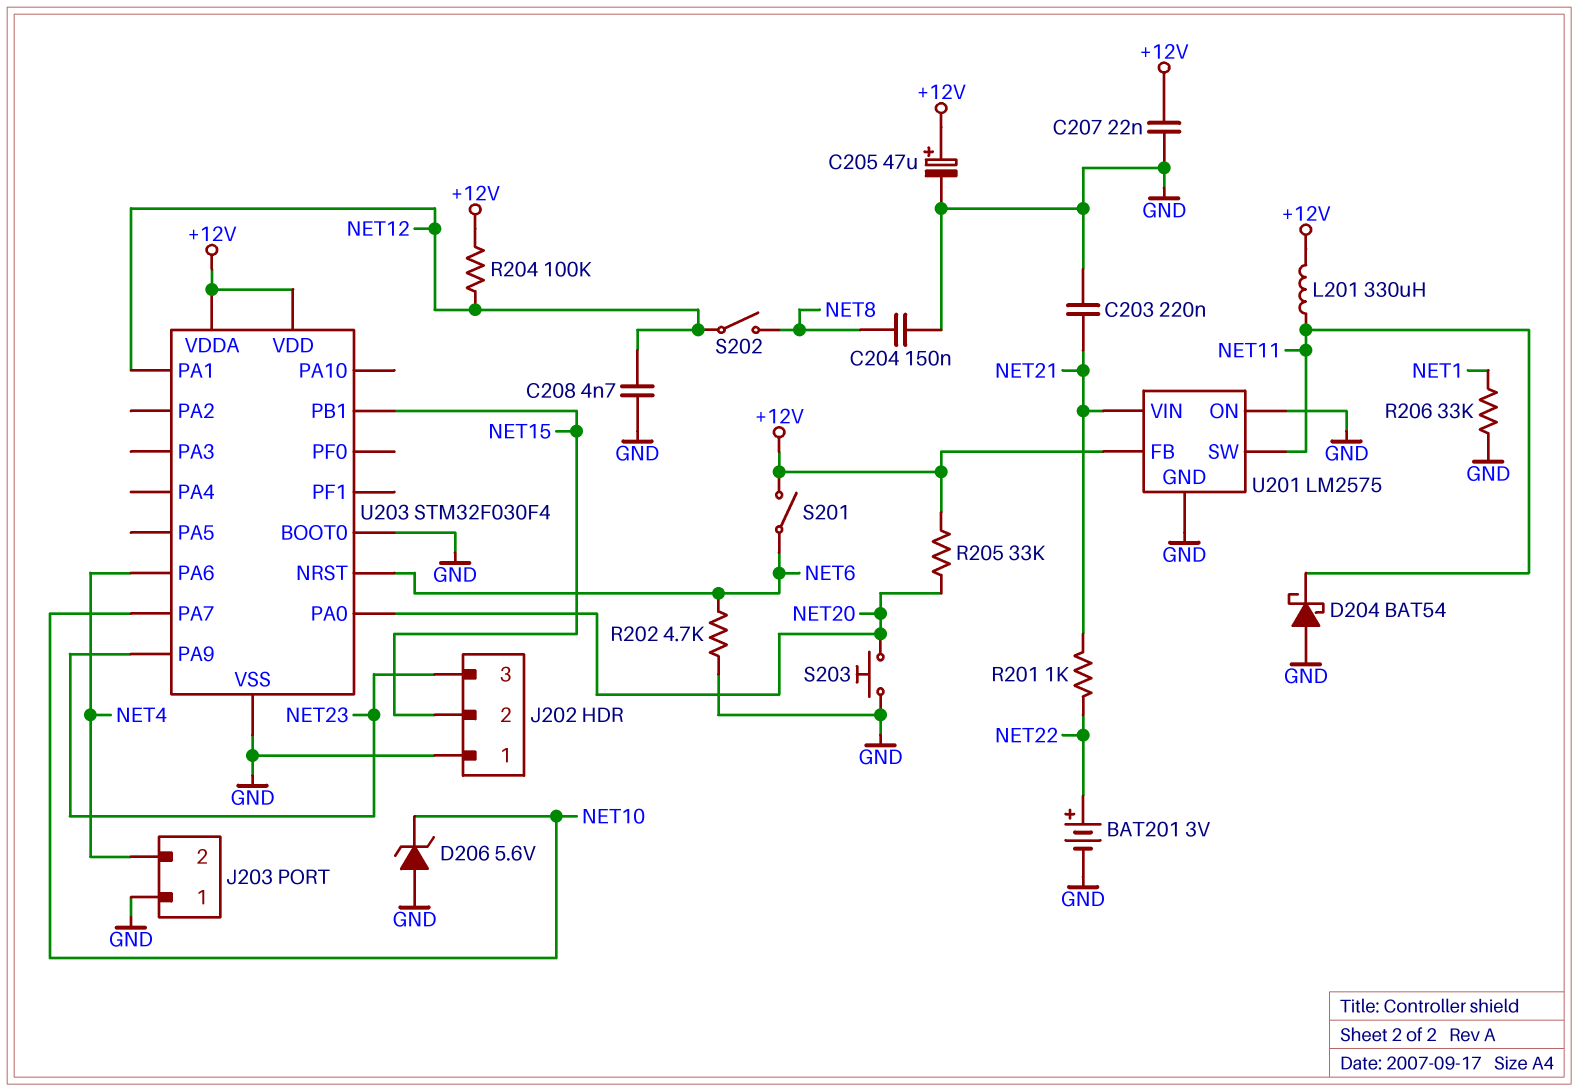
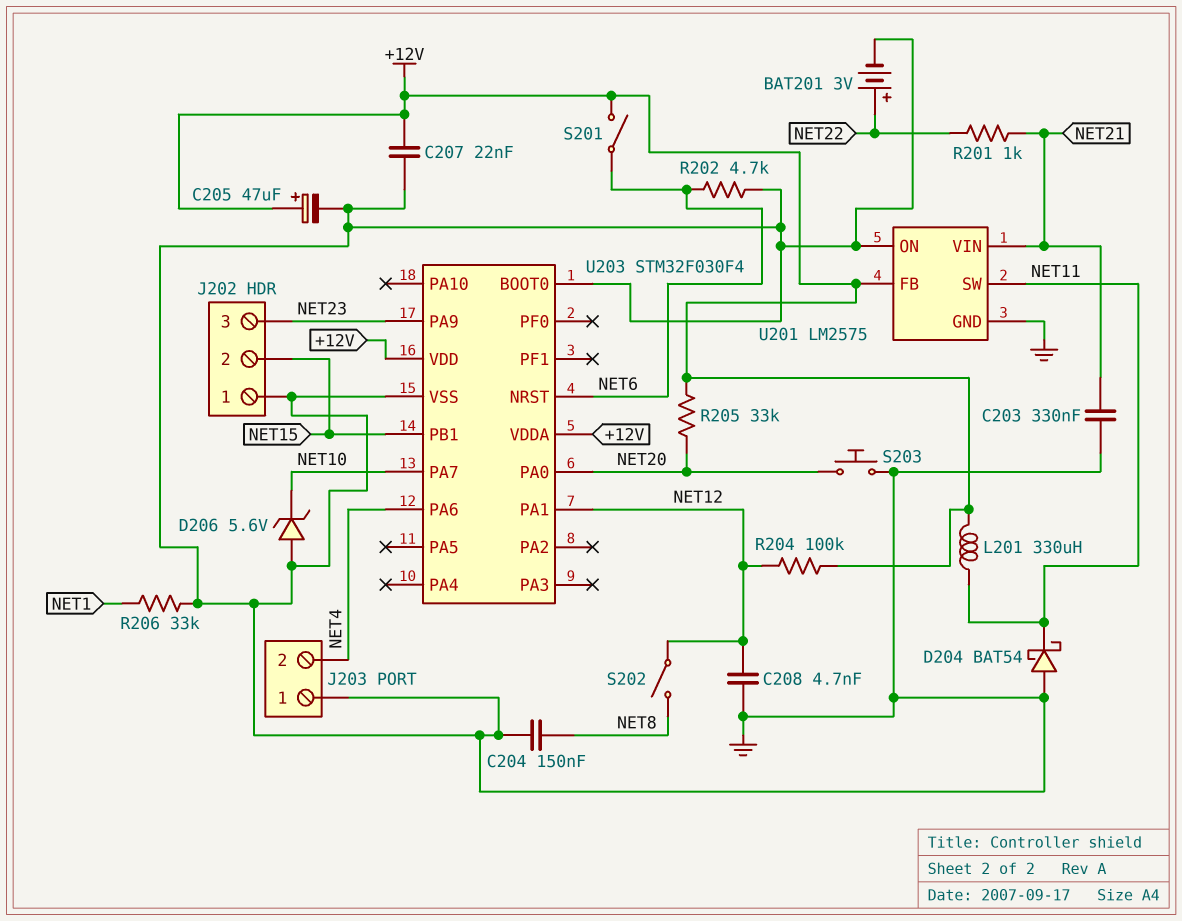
C203: 220nF (GND, NET21) -> 330nF (GND, NET21)

